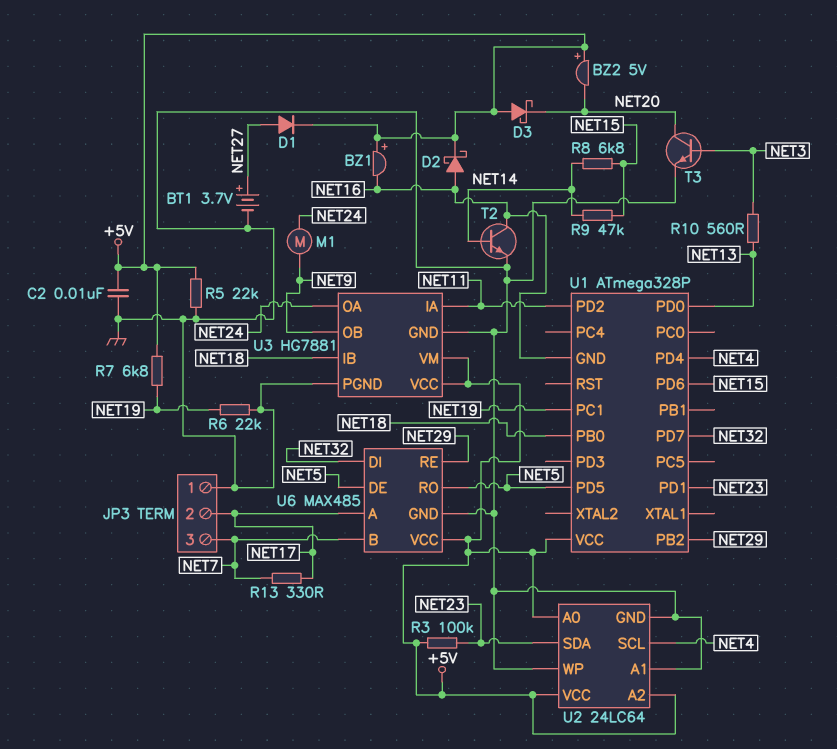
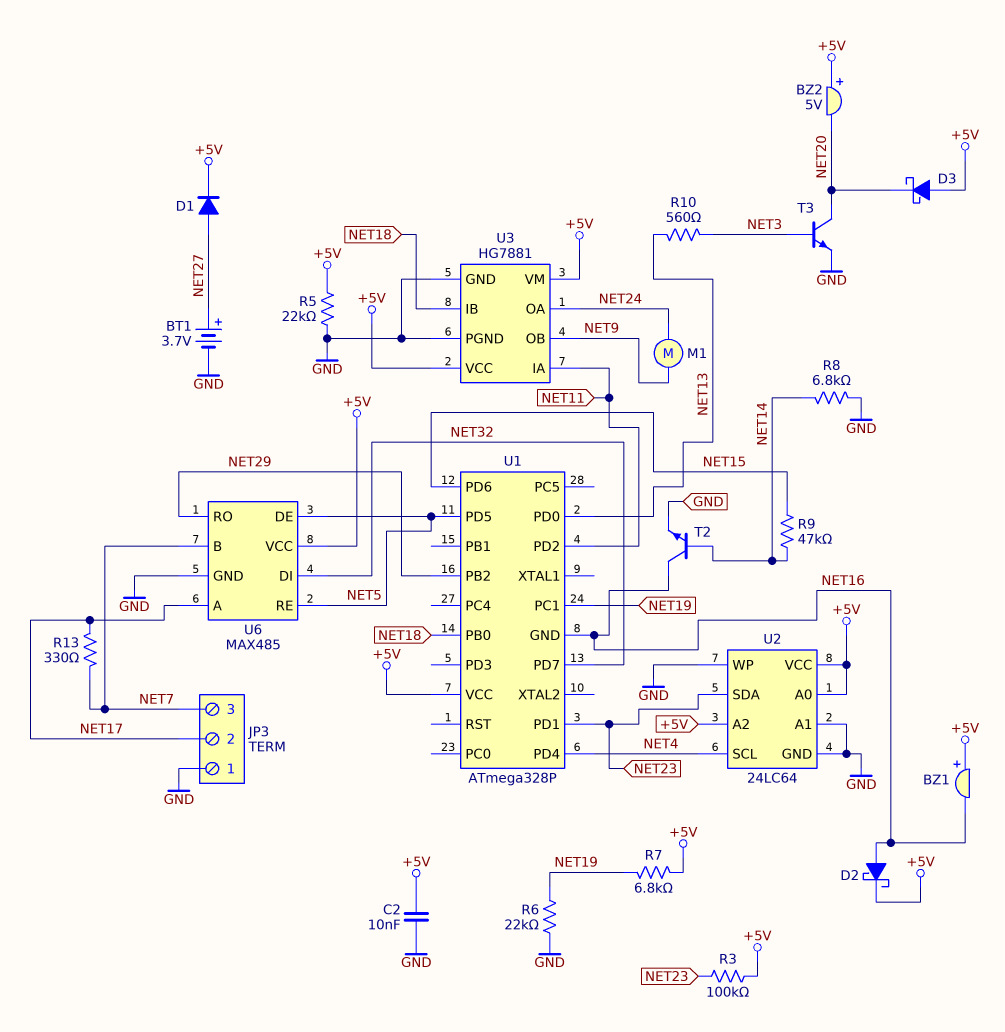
R8: 6.8k (NET14, NET15) -> 6.8k (GND, NET14)
U6 pin RE: NET29 -> NET5
U6 pin RO: NET5 -> NET29

